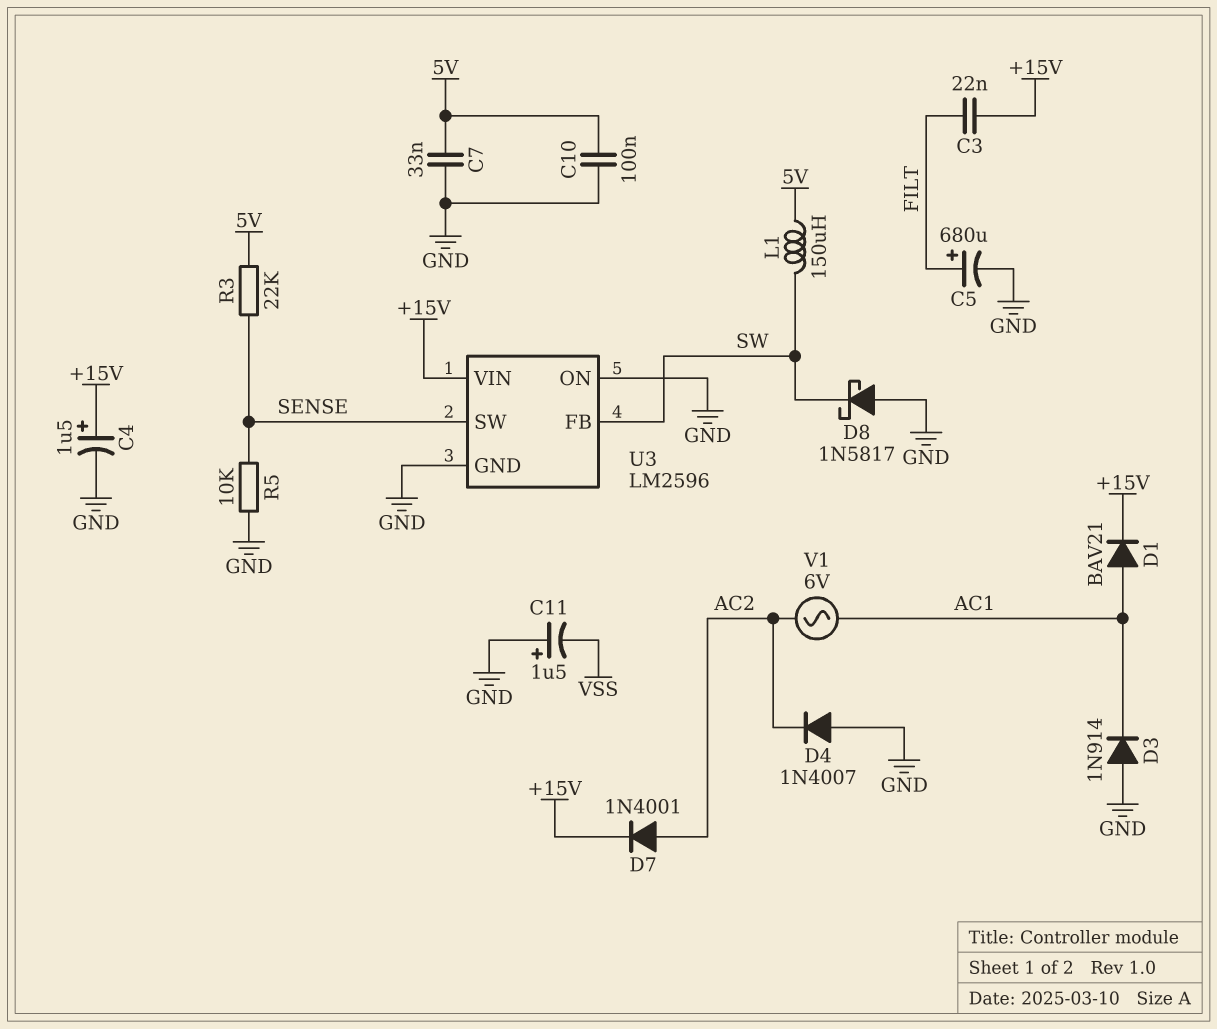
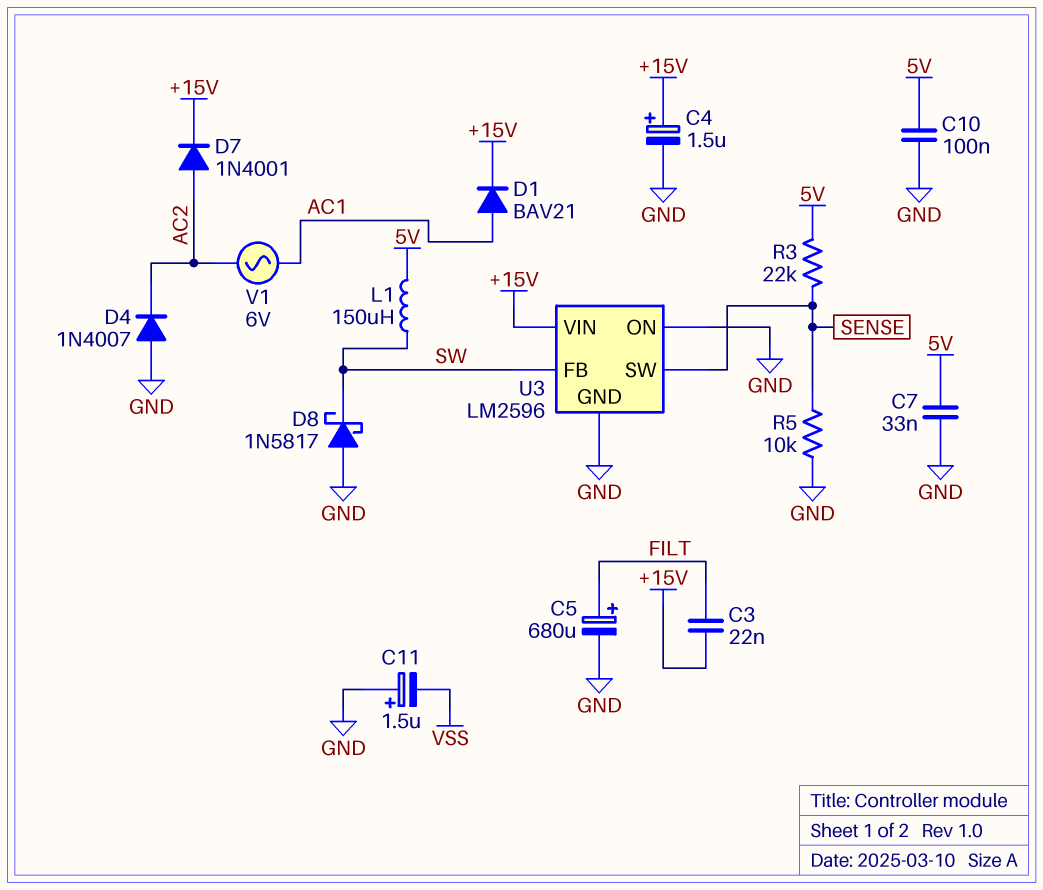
D3: diode 1N914 (A GND, K AC1) -> none

